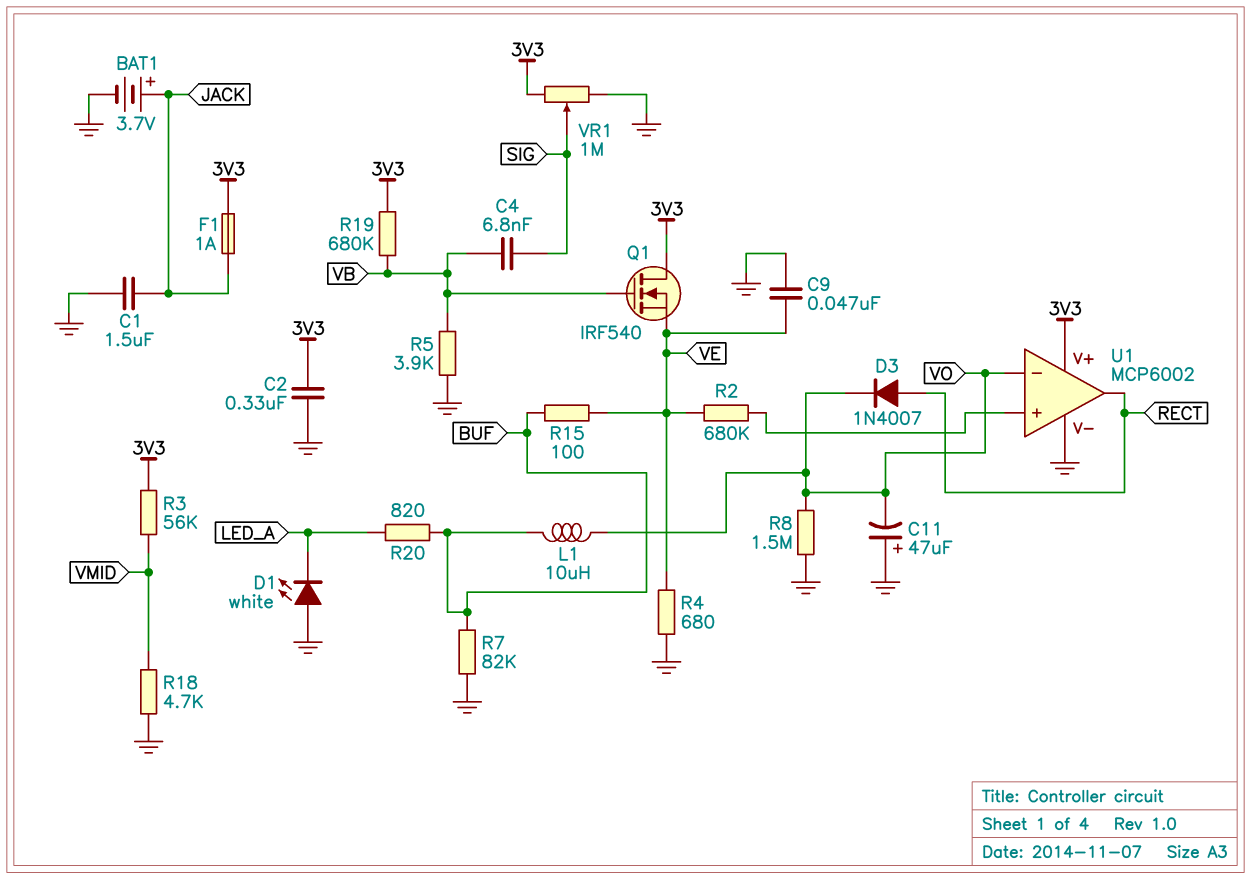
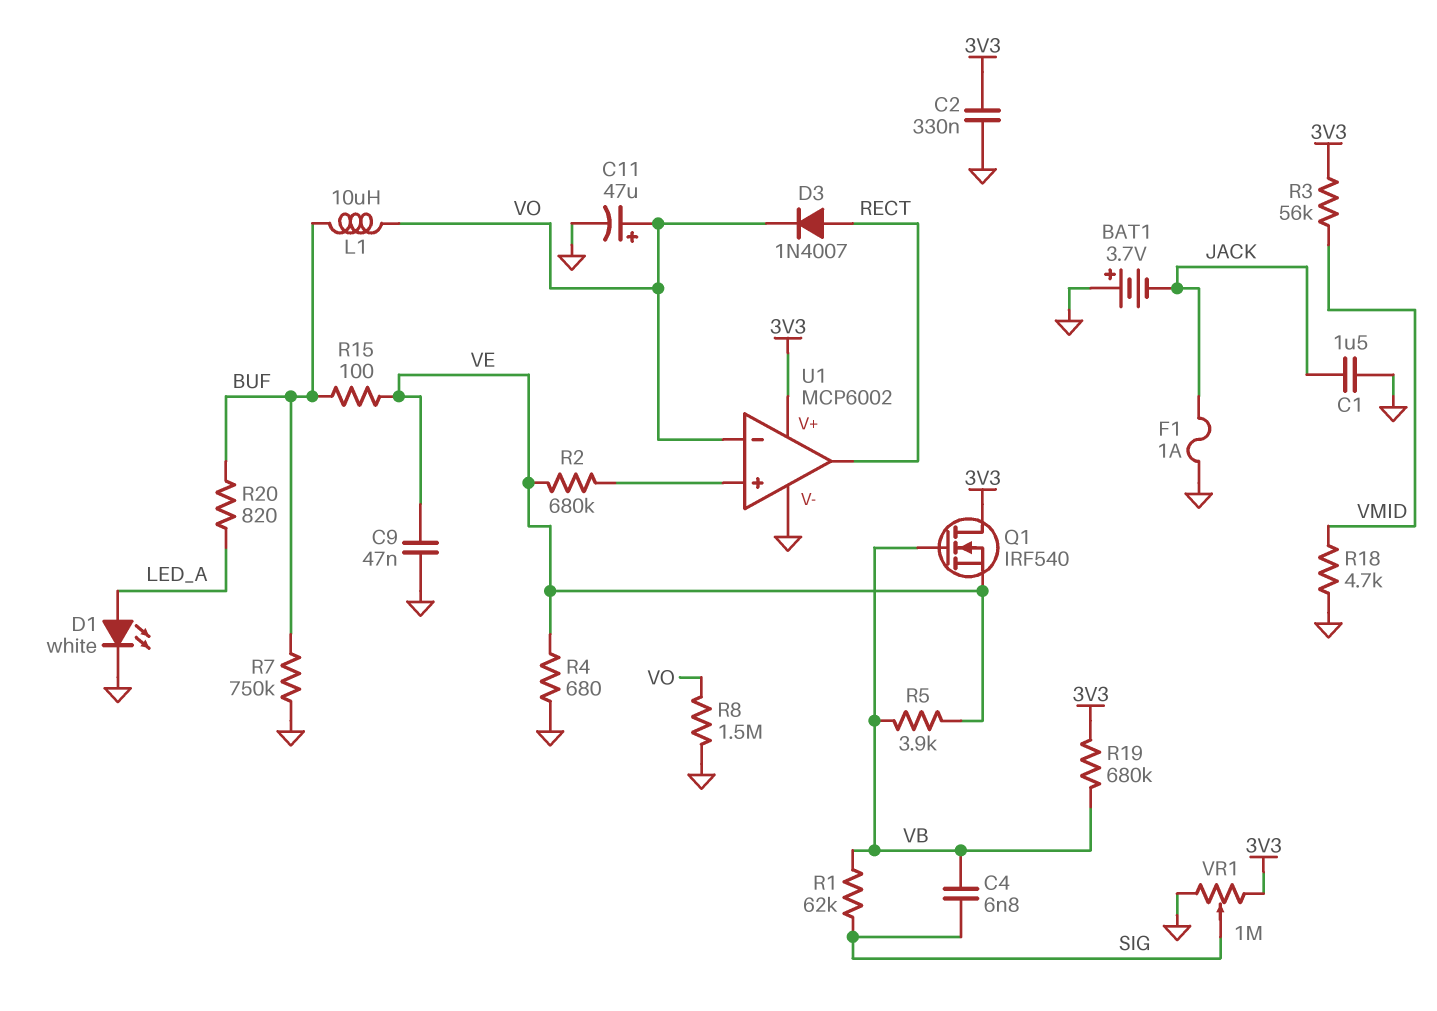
BAT1: 3.7V (plus JACK, minus GND) -> 3.7V (plus GND, minus JACK)
C11: 47uF (plus GND, minus VO) -> 47uF (plus VO, minus GND)
D1: LED white (A GND, K LED_A) -> LED white (A LED_A, K GND)
F1: 1A (3V3, JACK) -> 1A (GND, JACK)
R1: none -> 62k (SIG, VB)
R5: 3.9k (GND, VB) -> 3.9k (VB, VE)
R7: 82k (BUF, GND) -> 750k (BUF, GND)

